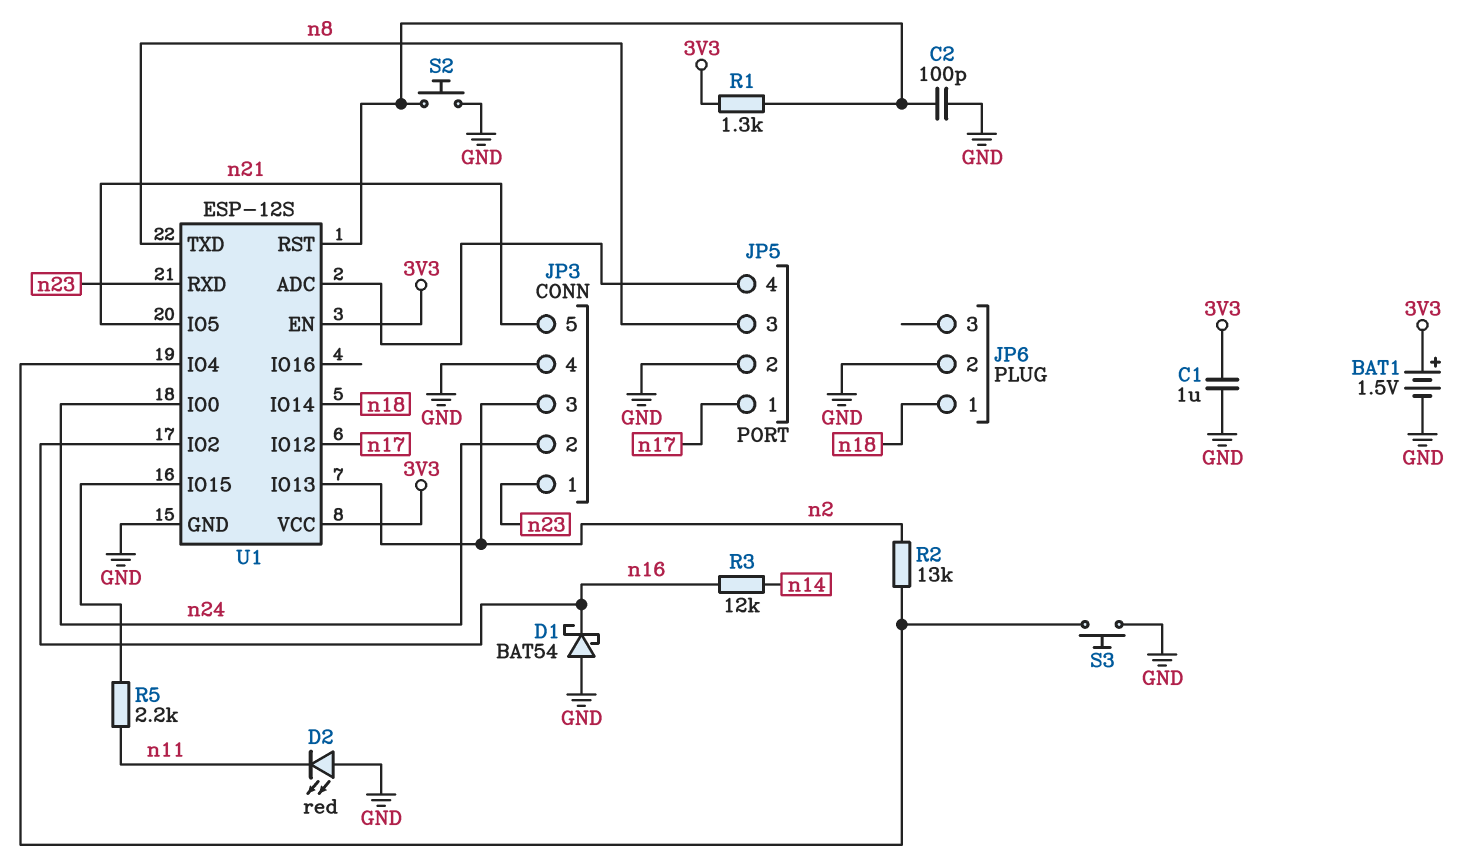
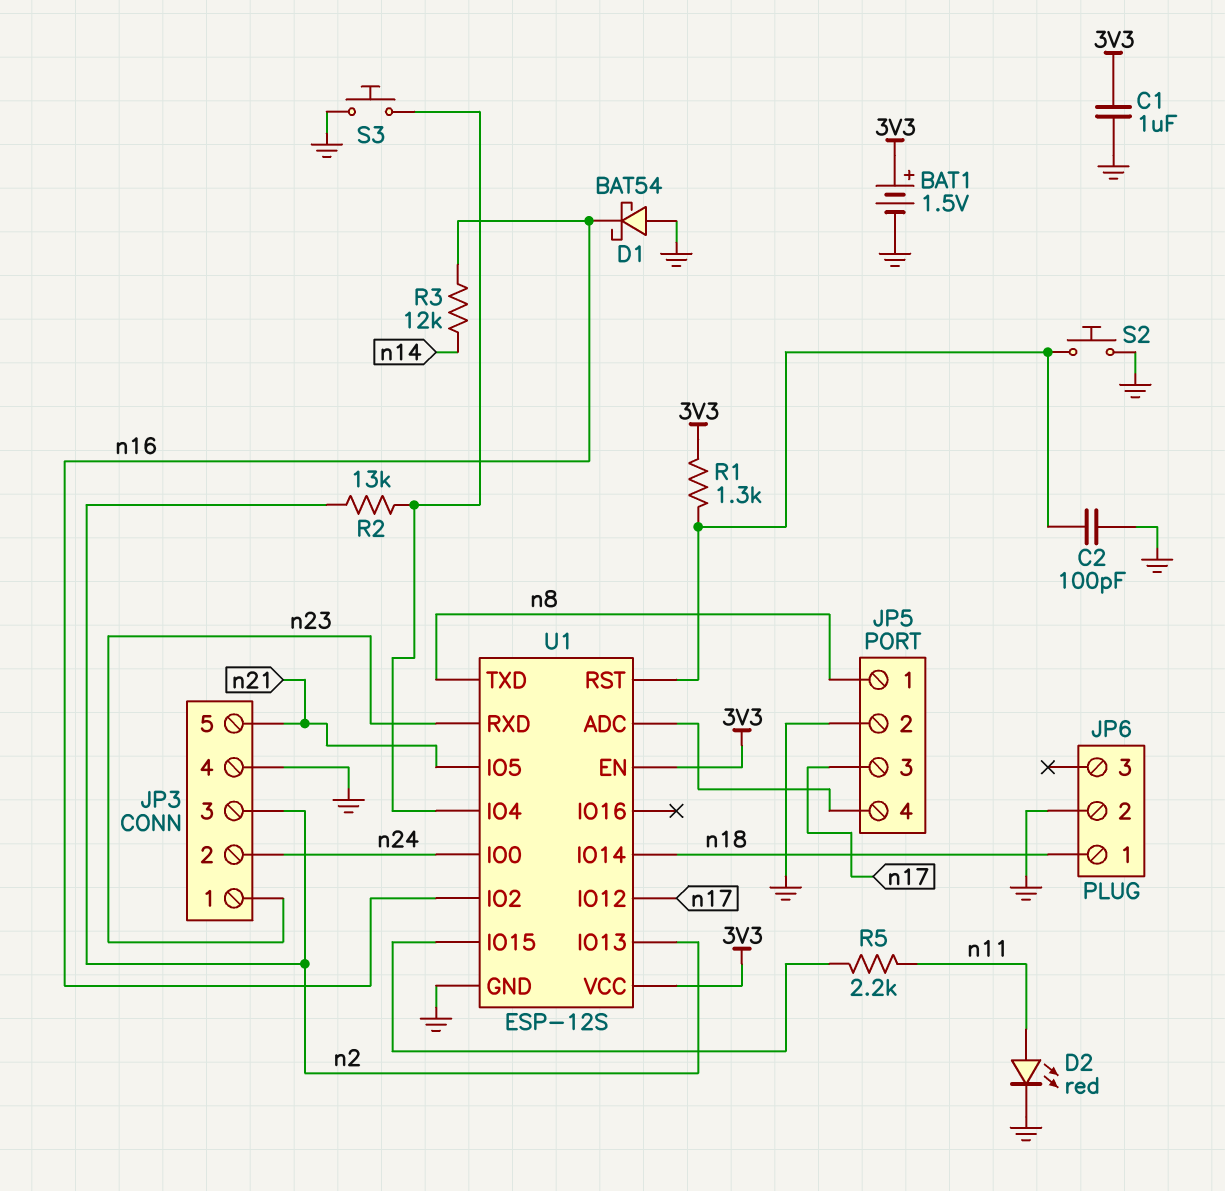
D2: LED red (A GND, K n11) -> LED red (A n11, K GND)
JP5 pin 1: n17 -> n8
JP5 pin 3: n8 -> n17

